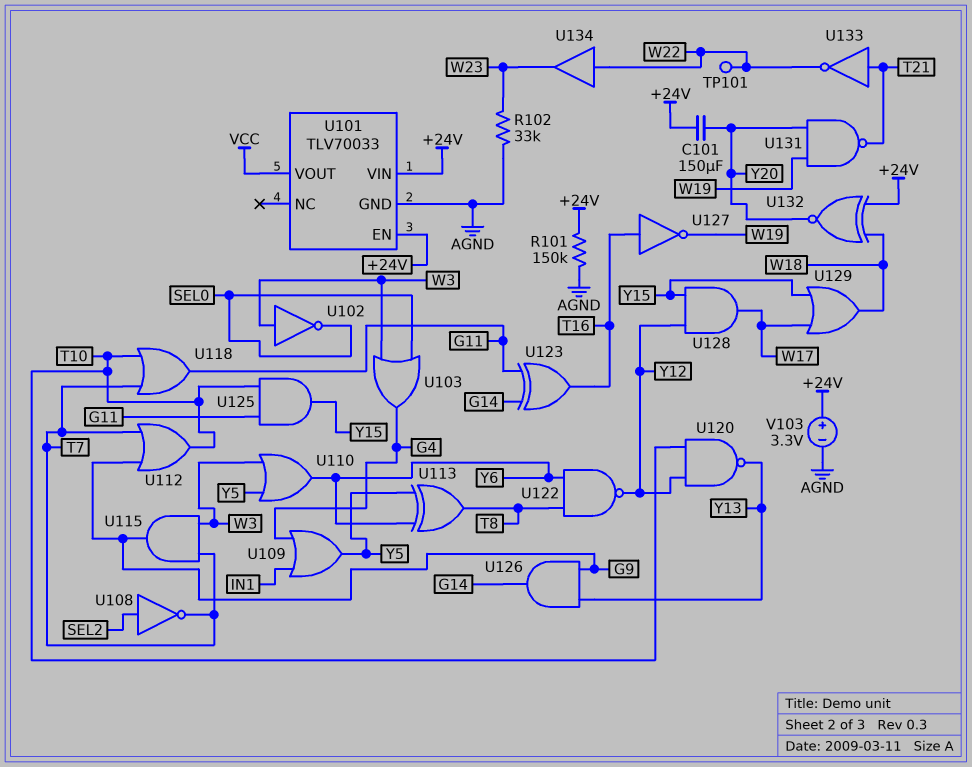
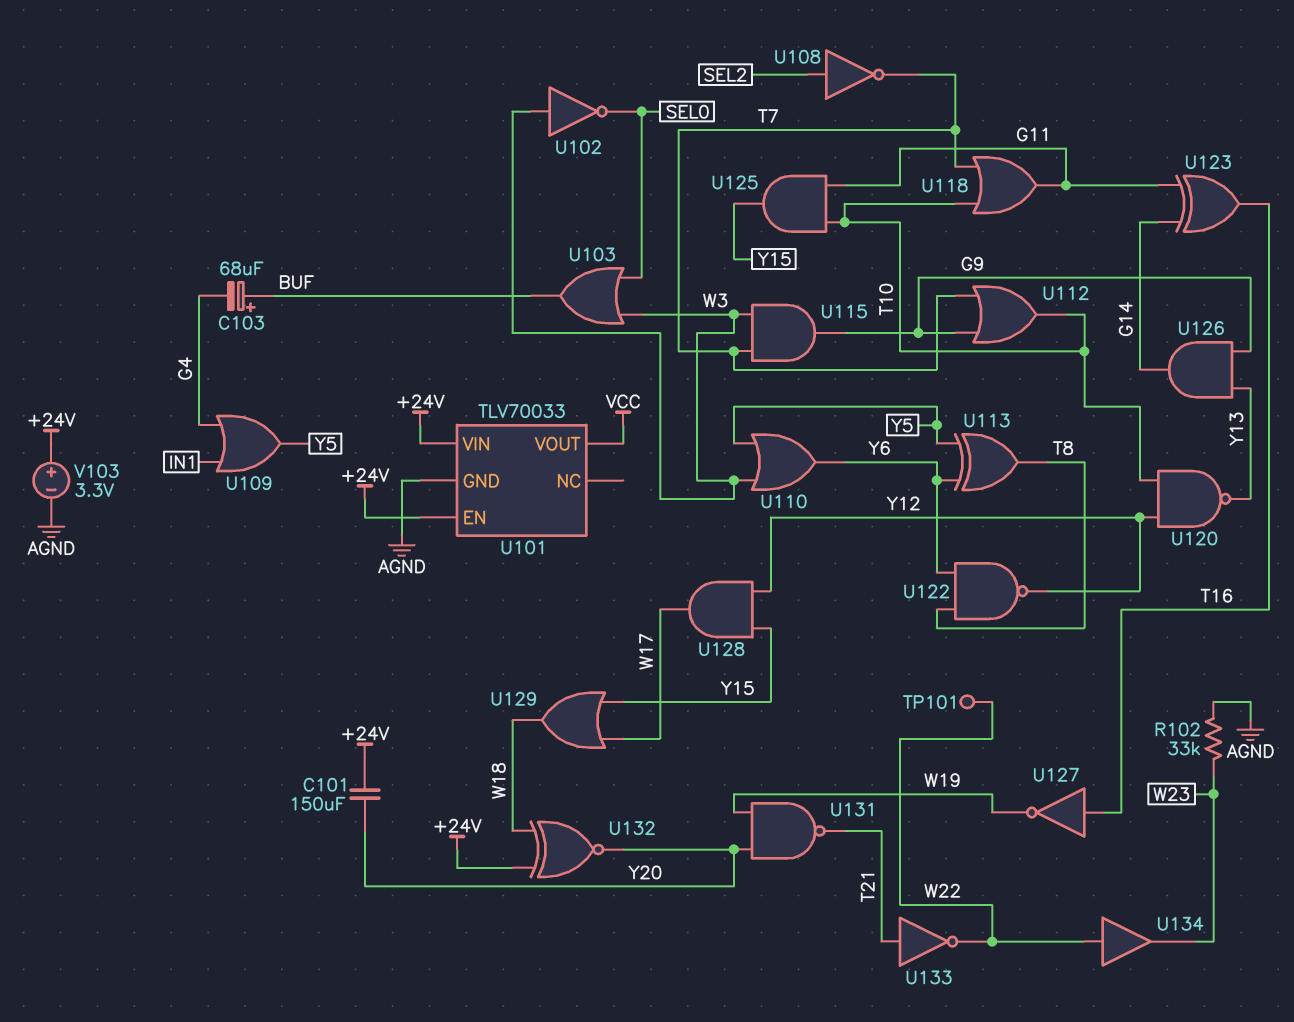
C103: none -> 68uF (plus BUF, minus G4)
R101: 150k (+24V, AGND) -> none
U103: OR (in SEL0, in W3, out G4) -> OR (in SEL0, in W3, out BUF)

